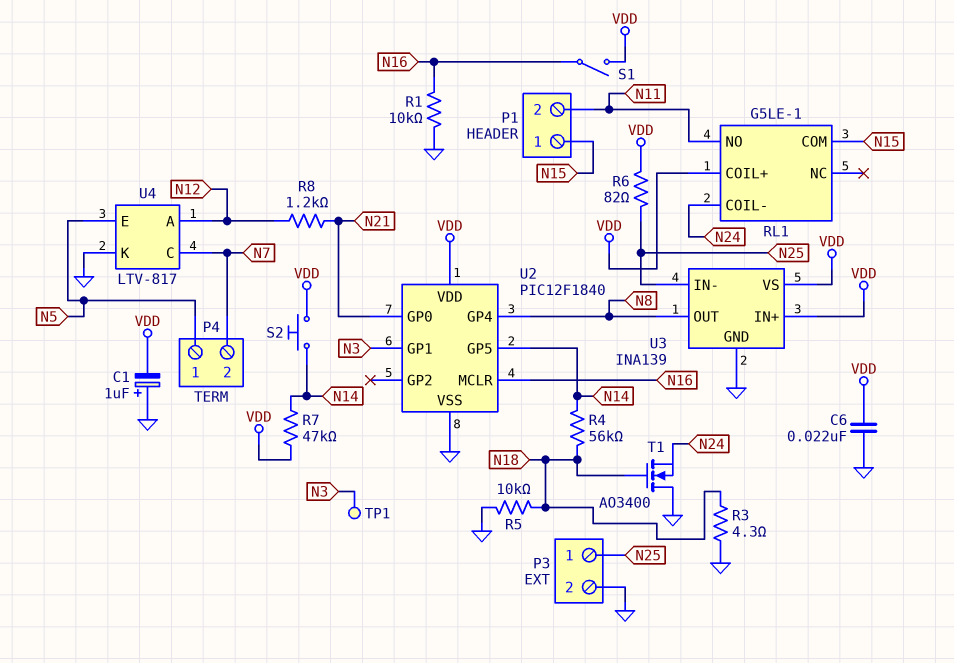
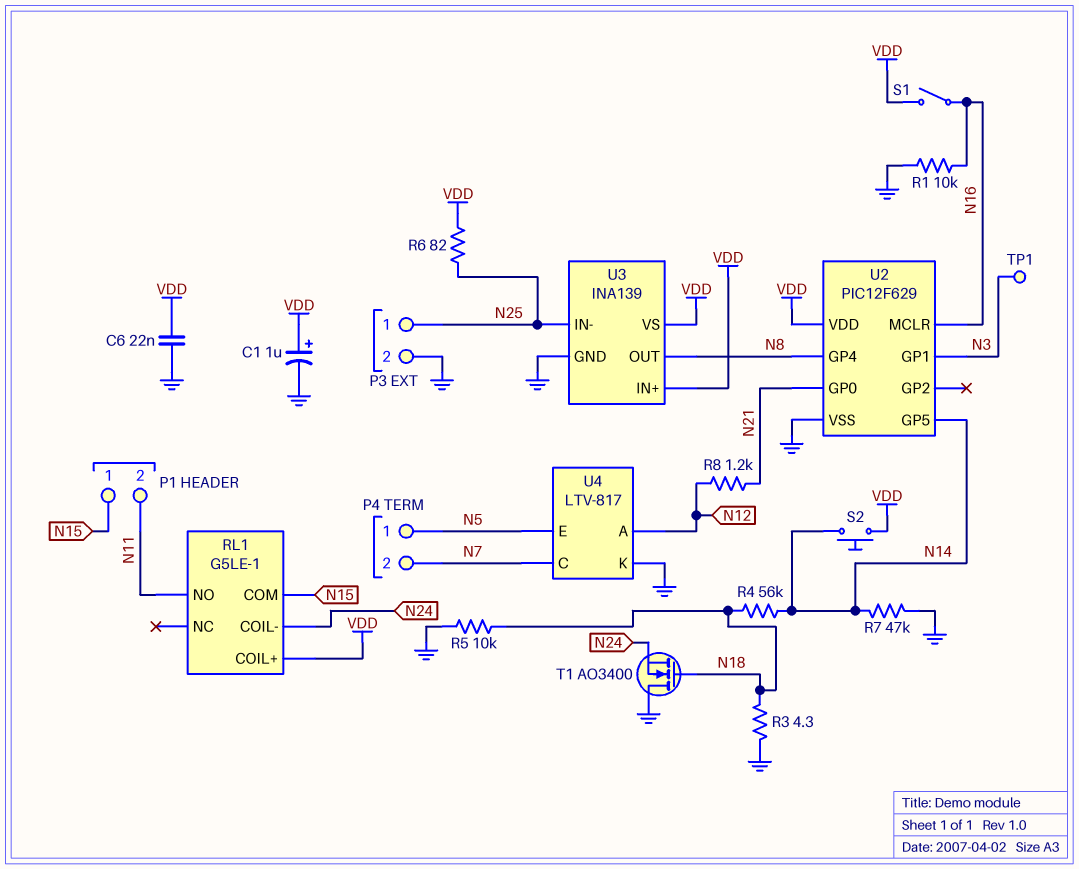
C1: 1uF (plus GND, minus VDD) -> 1uF (plus VDD, minus GND)
R7: 47k (N14, VDD) -> 47k (GND, N14)
U2: PIC12F1840 -> PIC12F629

